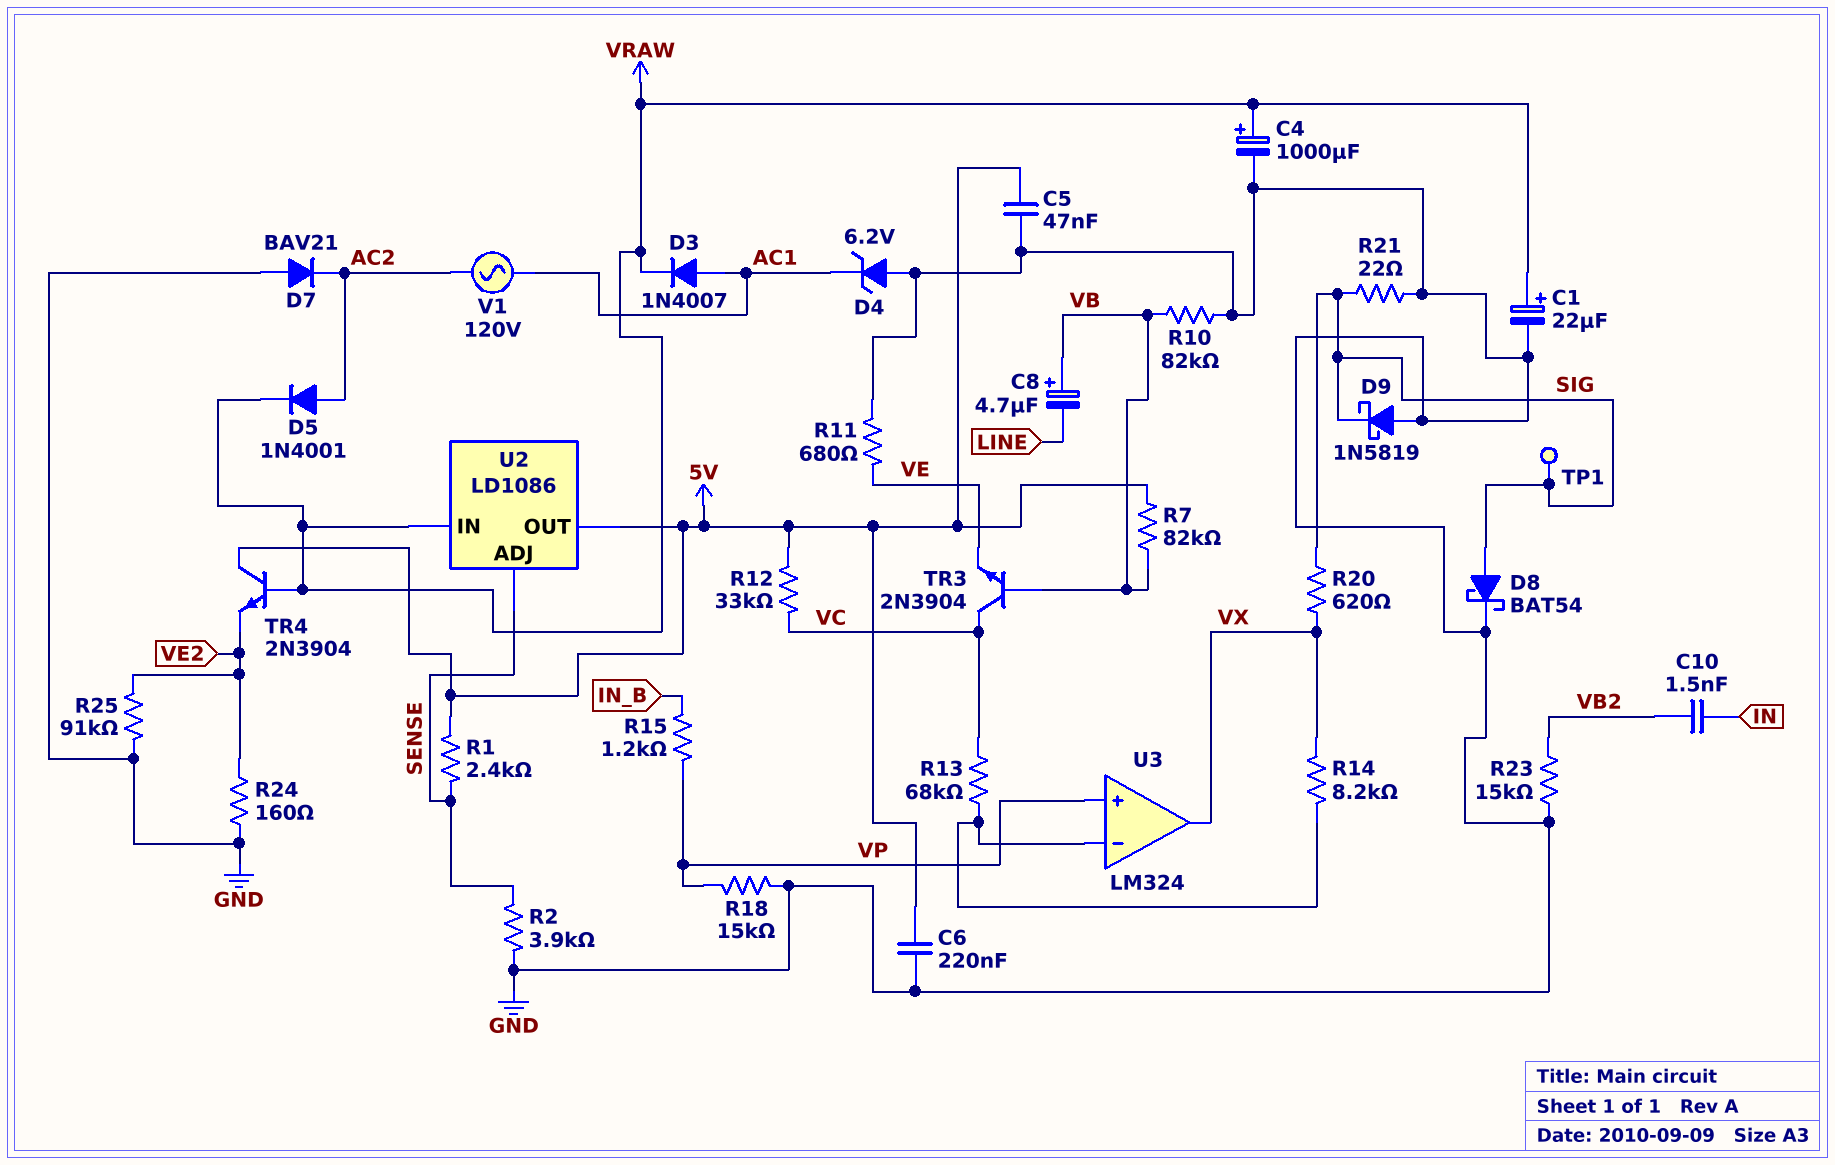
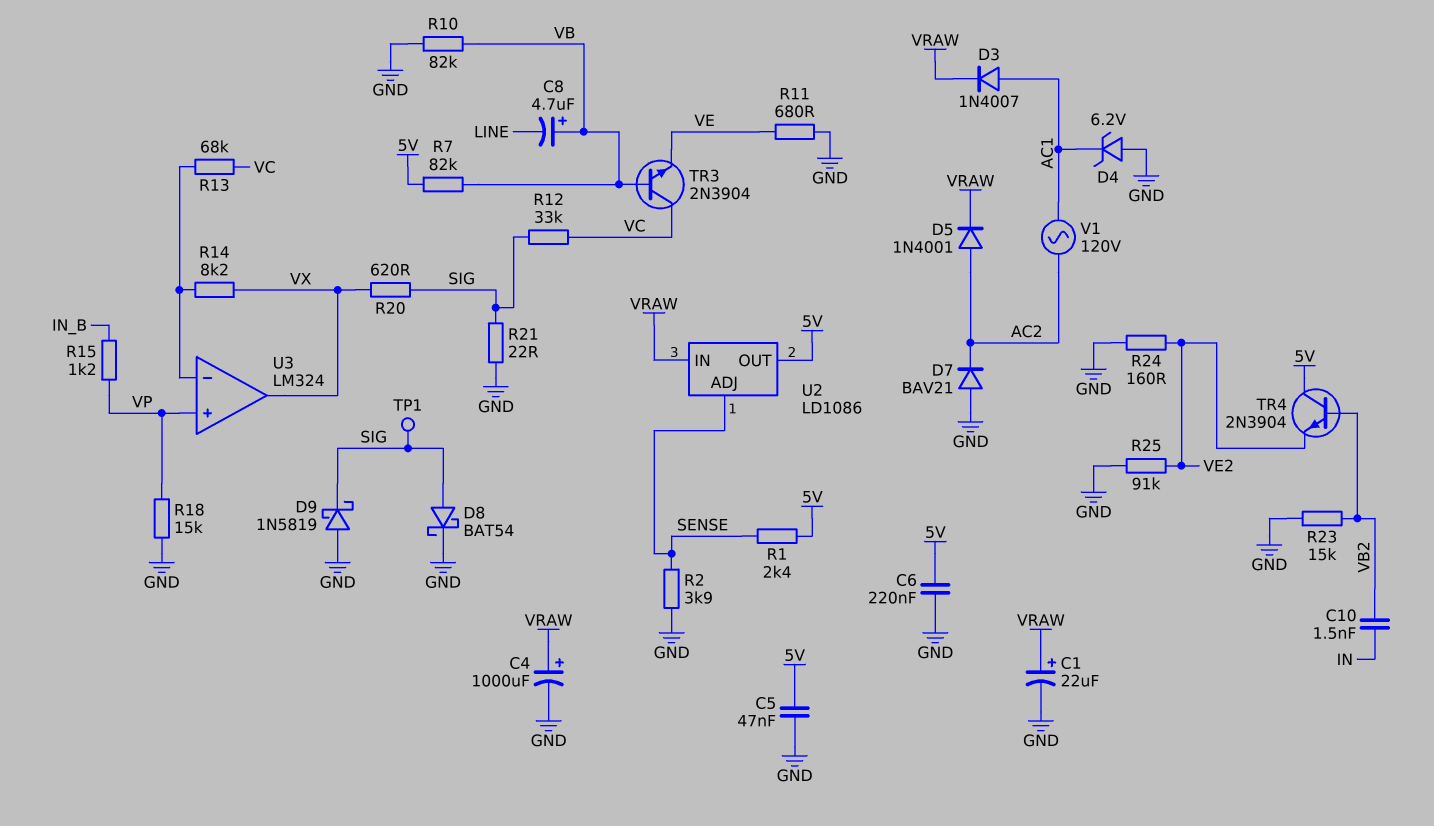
R12: 33k (5V, VC) -> 33k (SIG, VC)
TR4: NPN 2N3904 (B VRAW, C 5V, E VE2) -> NPN 2N3904 (B VB2, C 5V, E VE2)

